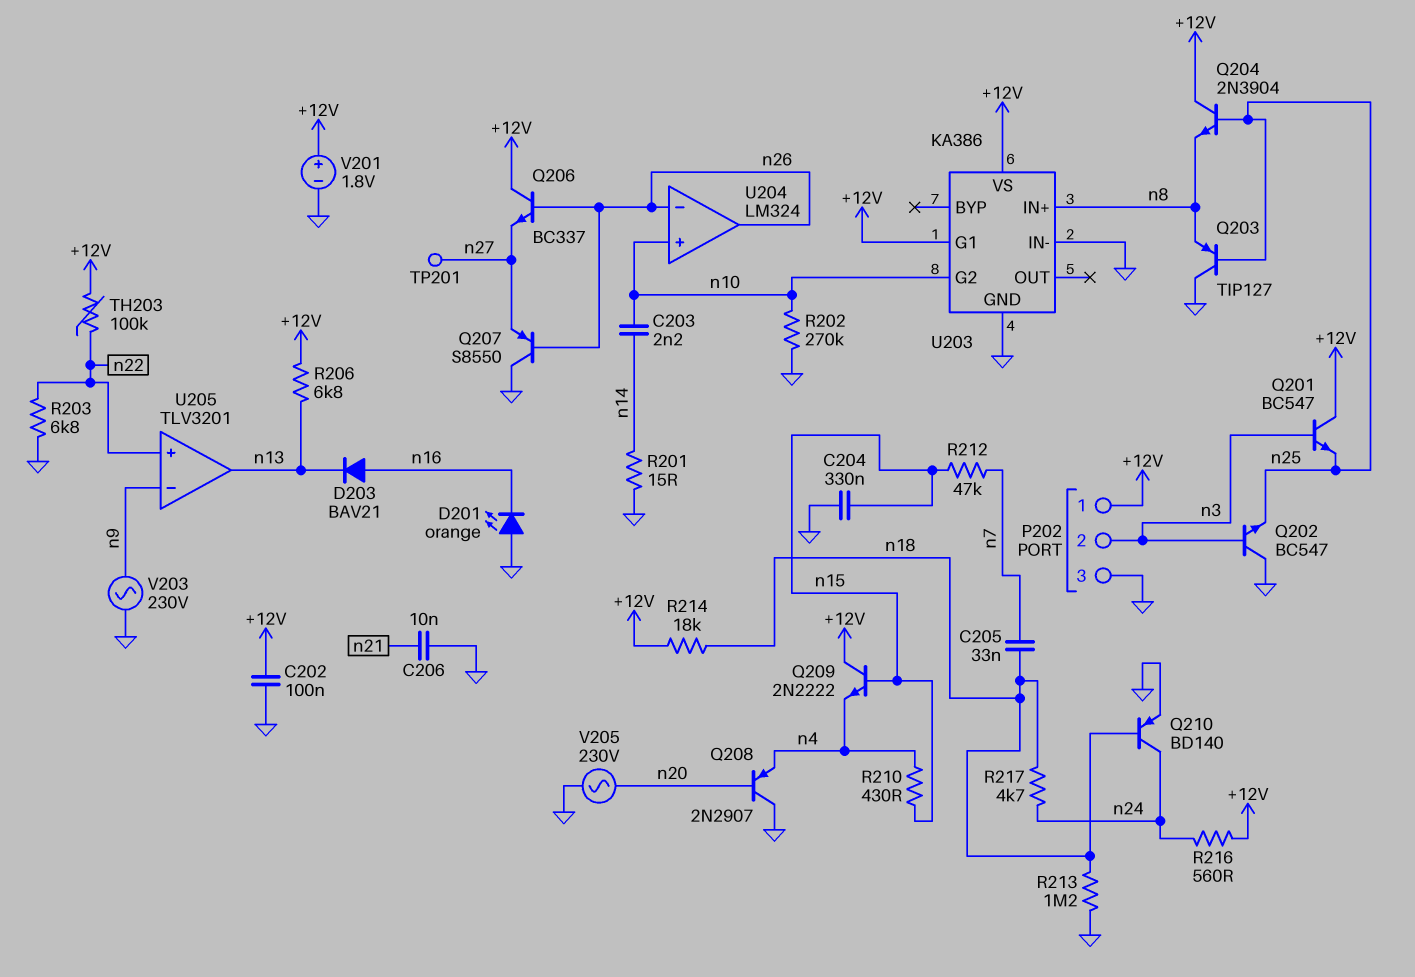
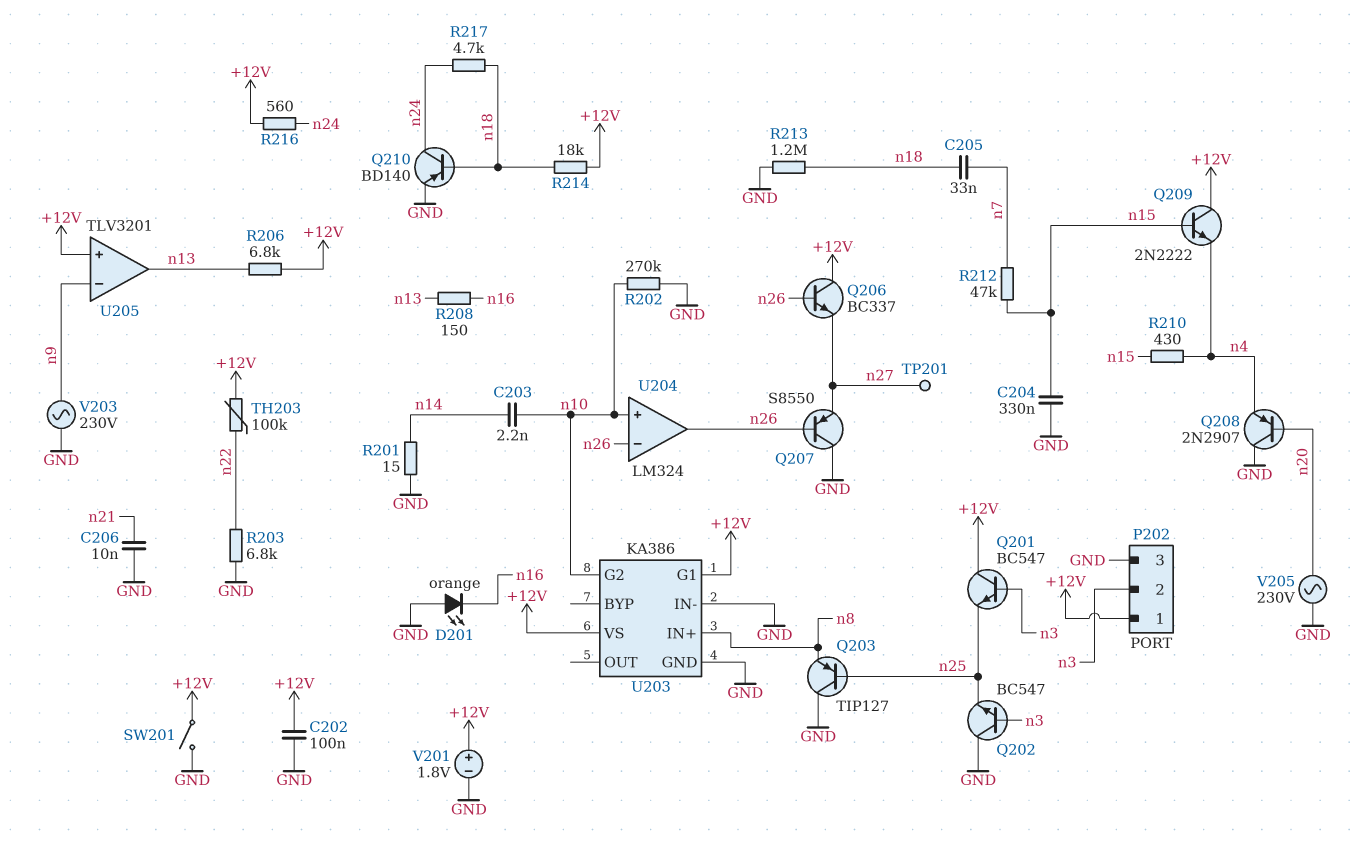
D203: diode BAV21 (A n16, K n13) -> none
Q204: NPN 2N3904 (B n25, C +12V, E n8) -> none
R208: none -> 150 (n13, n16)
SW201: none -> switch (+12V, GND)
U205 pin in+: n22 -> +12V

